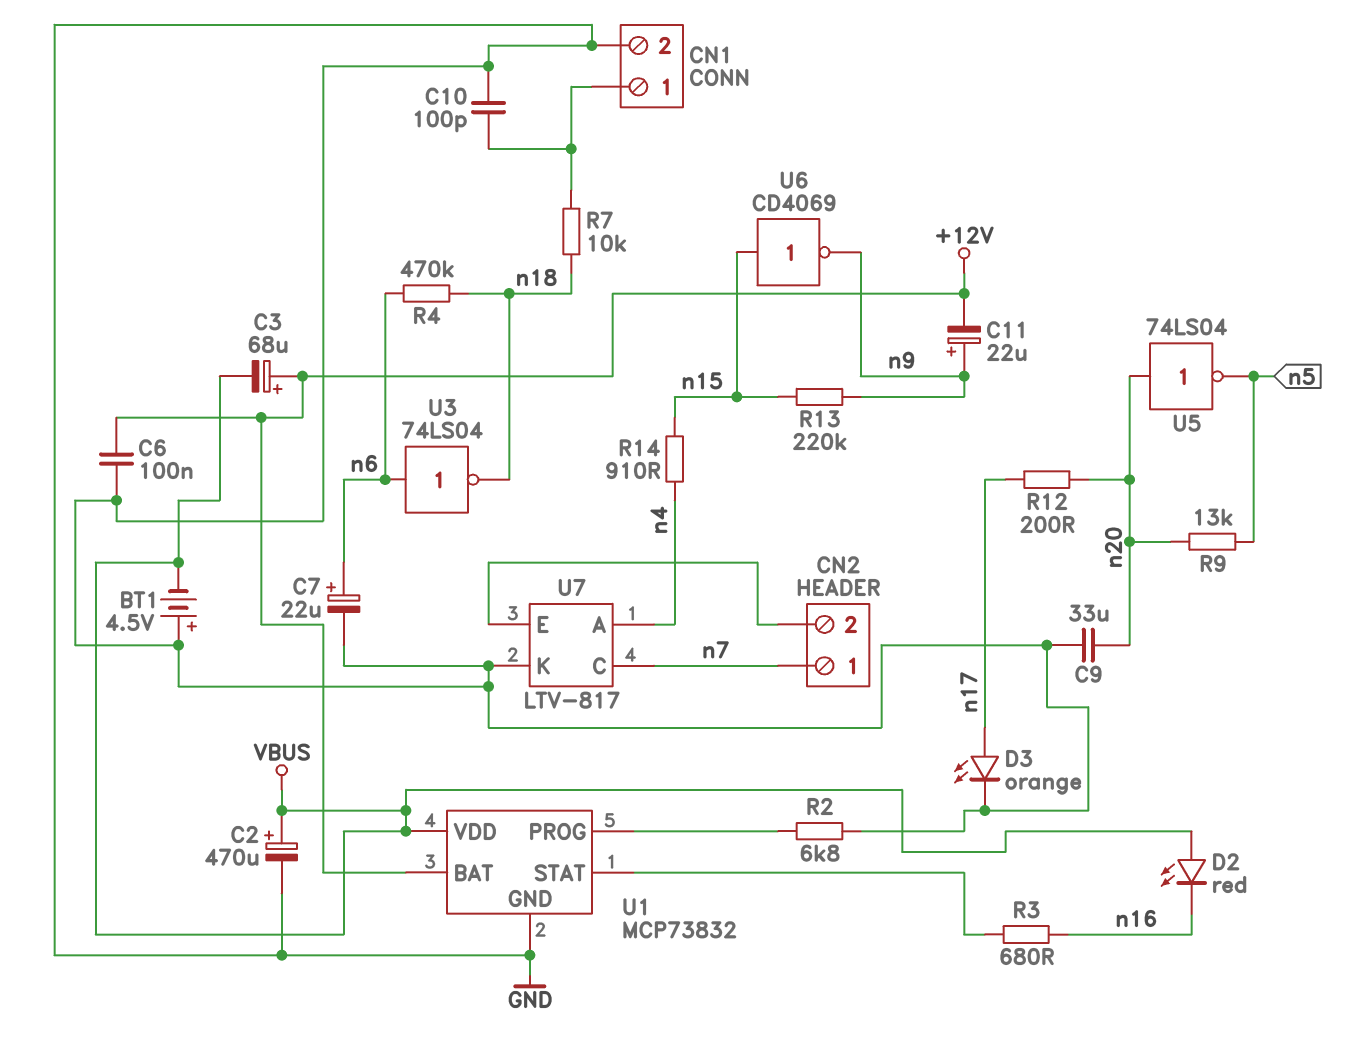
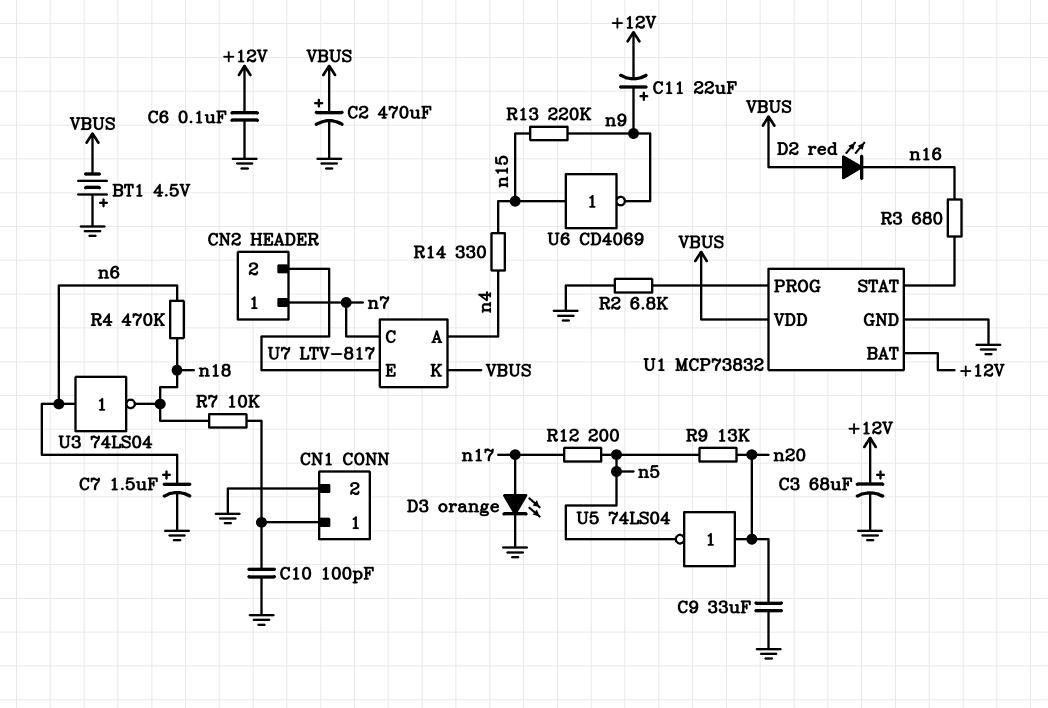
C3: 68uF (plus +12V, minus VBUS) -> 68uF (plus +12V, minus GND)
C7: 22uF (plus n6, minus GND) -> 1.5uF (plus n6, minus GND)
R12: 200 (n17, n20) -> 200 (n5, n17)
R14: 910 (n4, n15) -> 330 (n4, n15)
U7 pin K: GND -> VBUS

